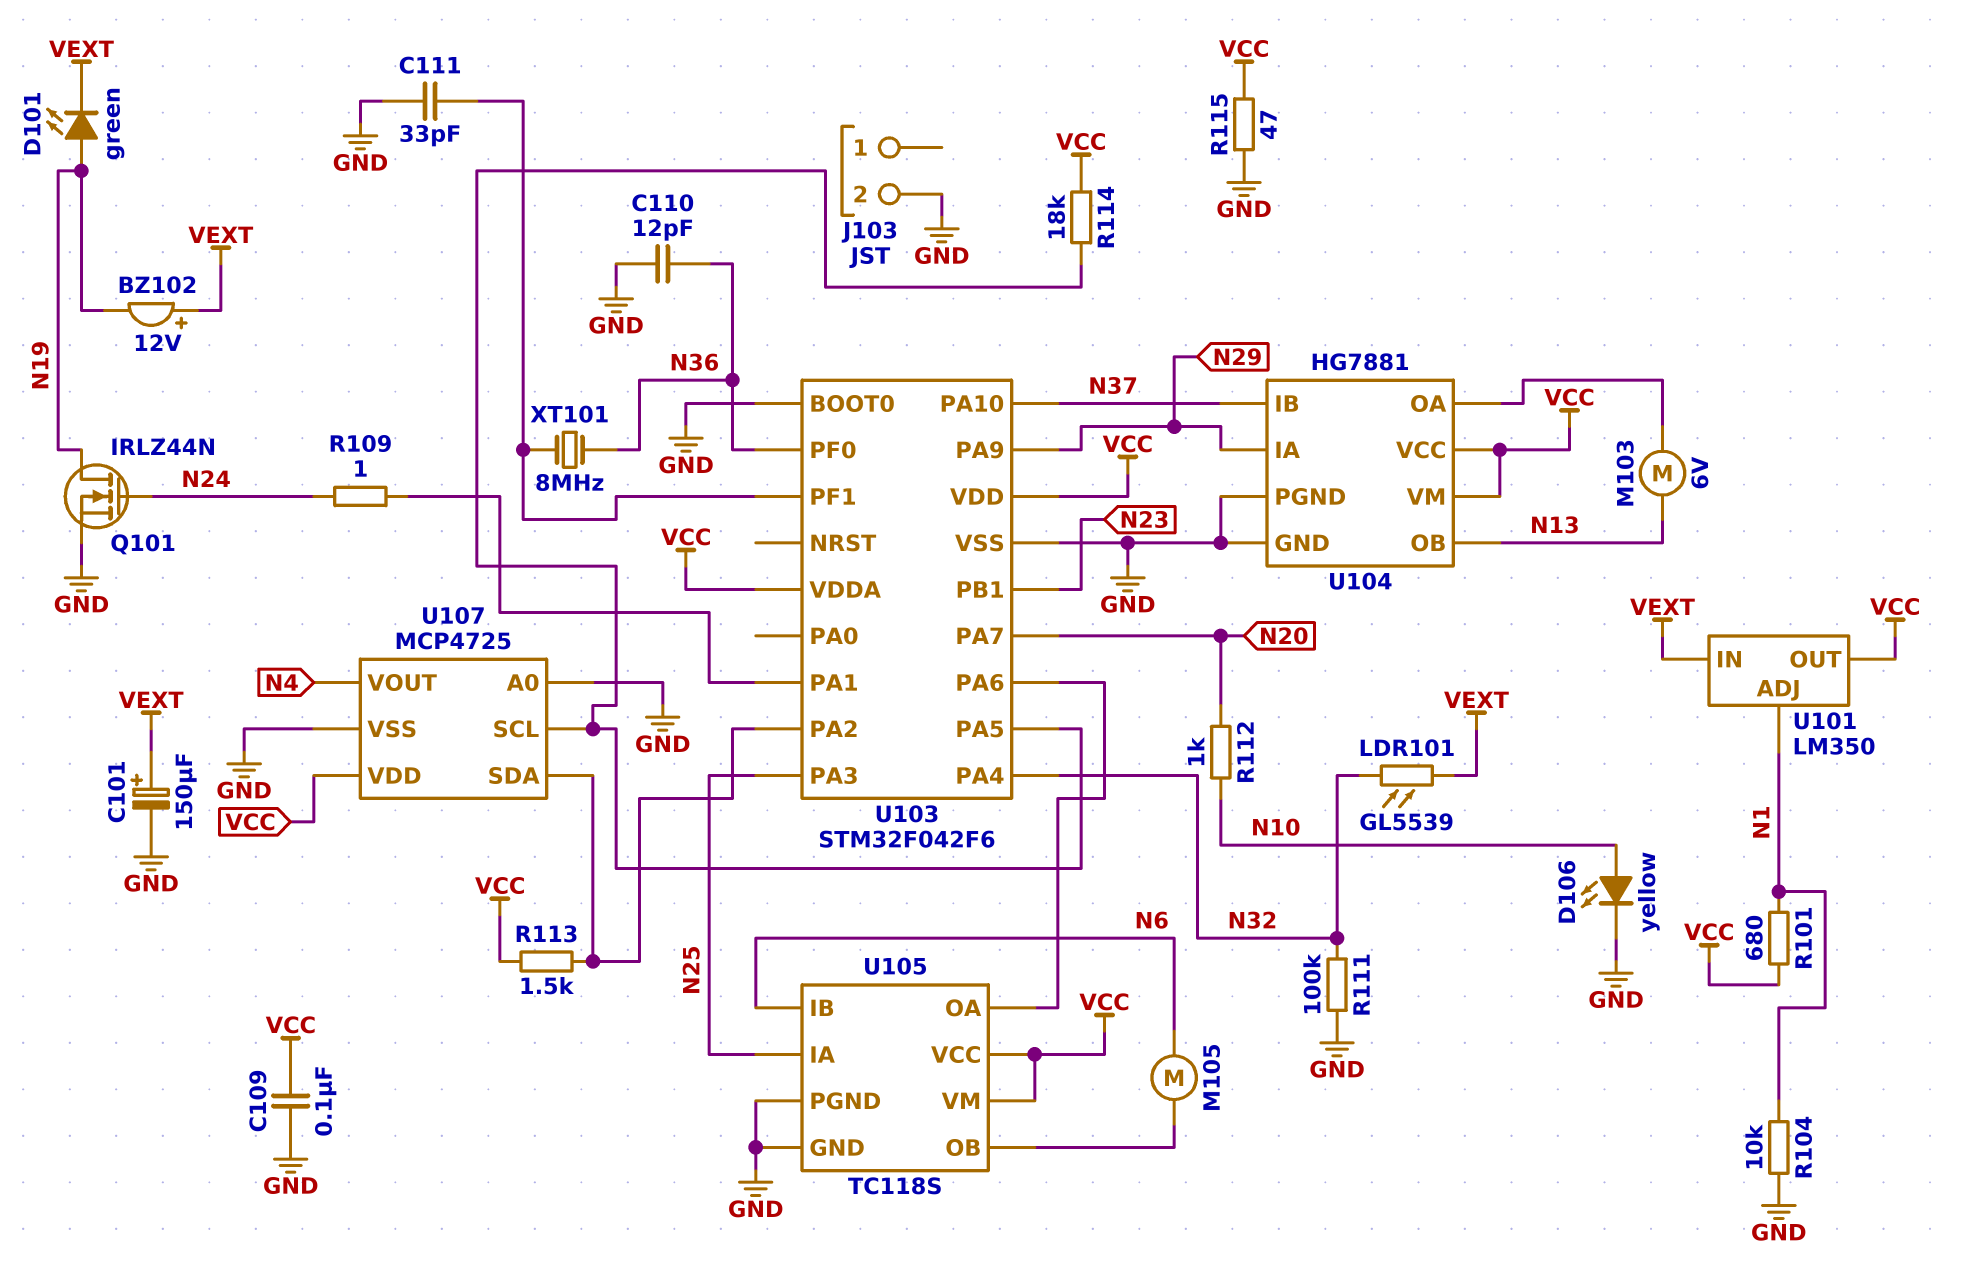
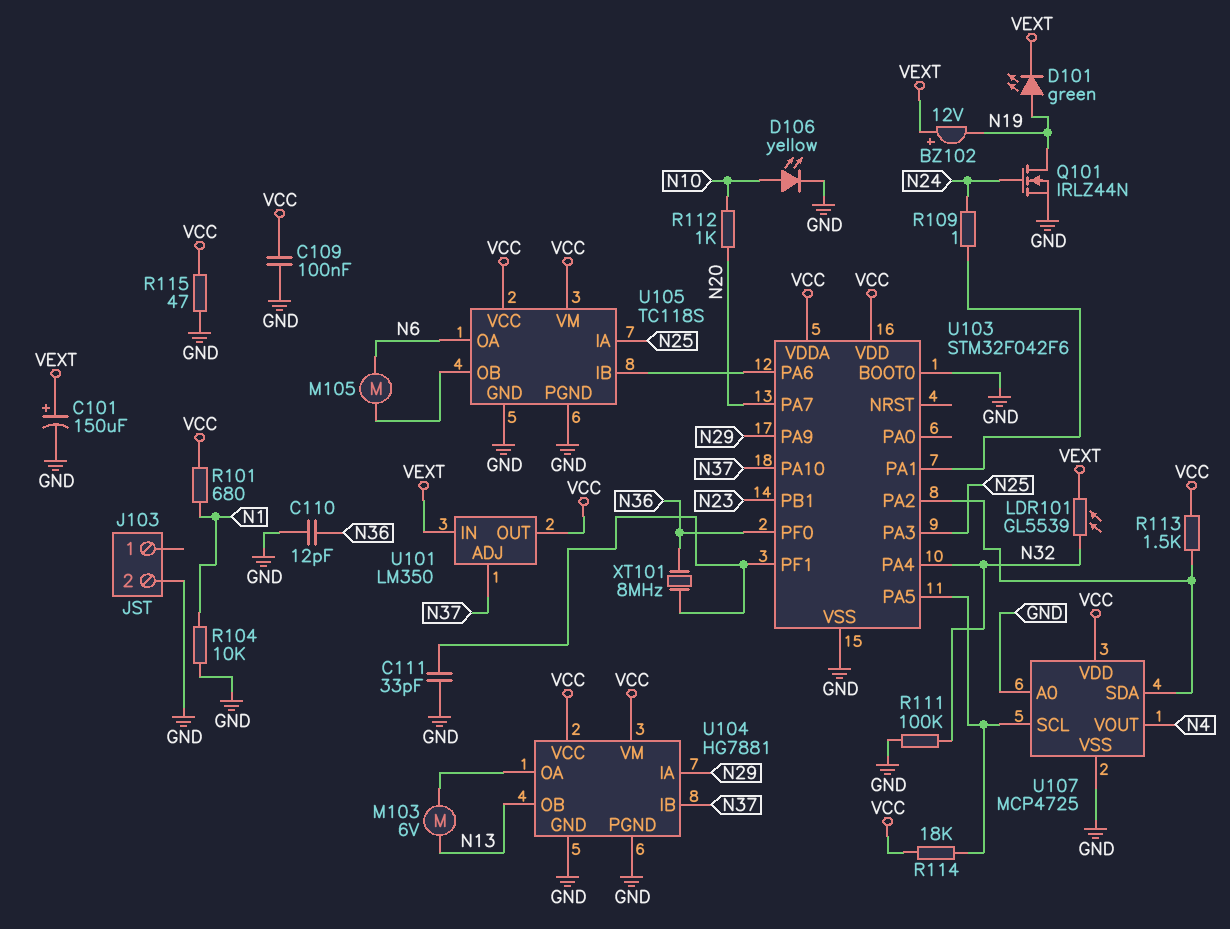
U101 pin ADJ: N1 -> N37
U105 pin IB: N6 -> U103/PA6
U105 pin OA: U103/PA6 -> N6

